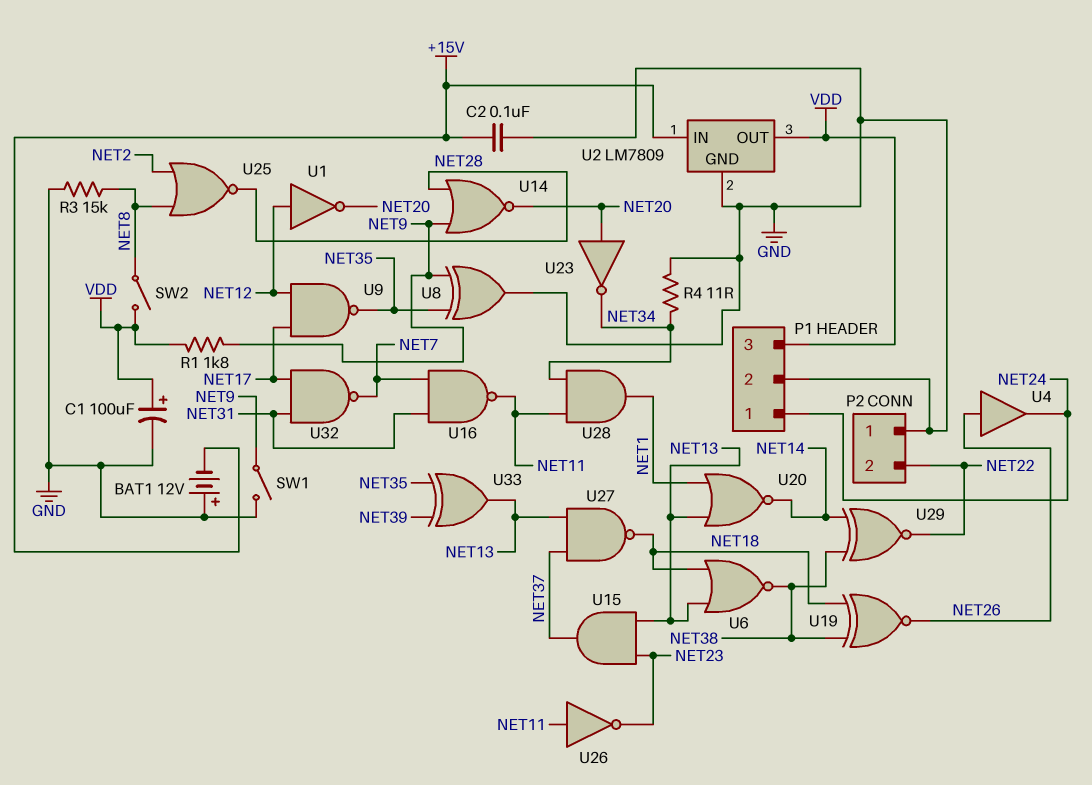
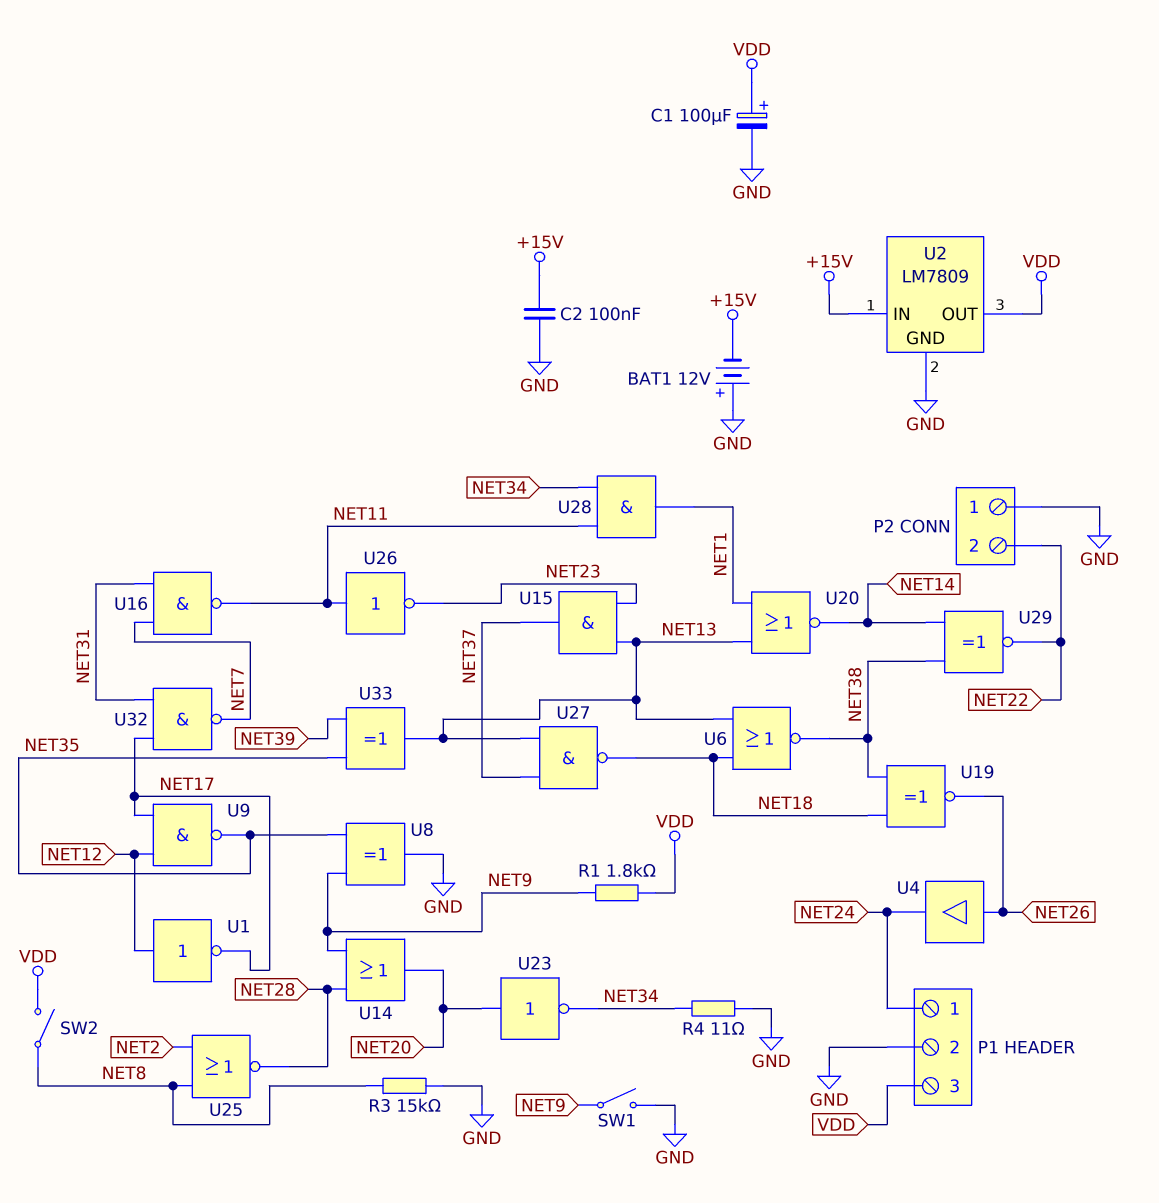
U1: NOT (in NET12, out NET20) -> NOT (in NET12, out NET17)
U14: NOR (in NET9, in NET28, out NET20) -> OR (in NET9, in NET28, out NET20)

